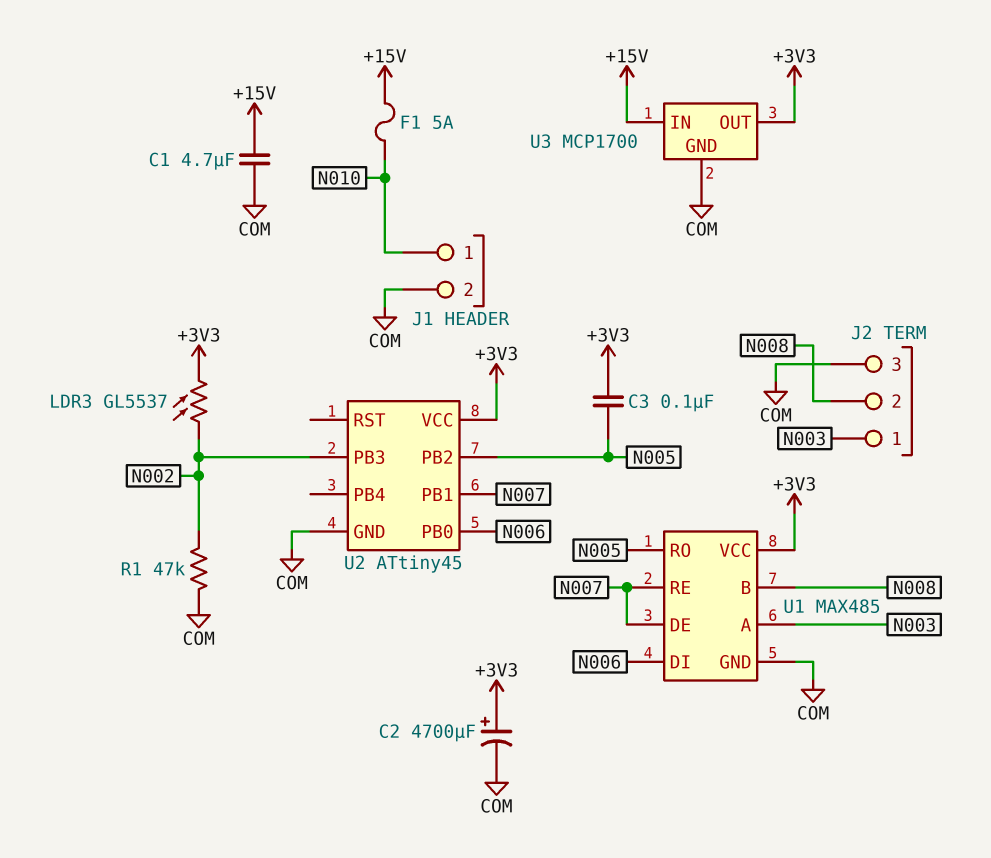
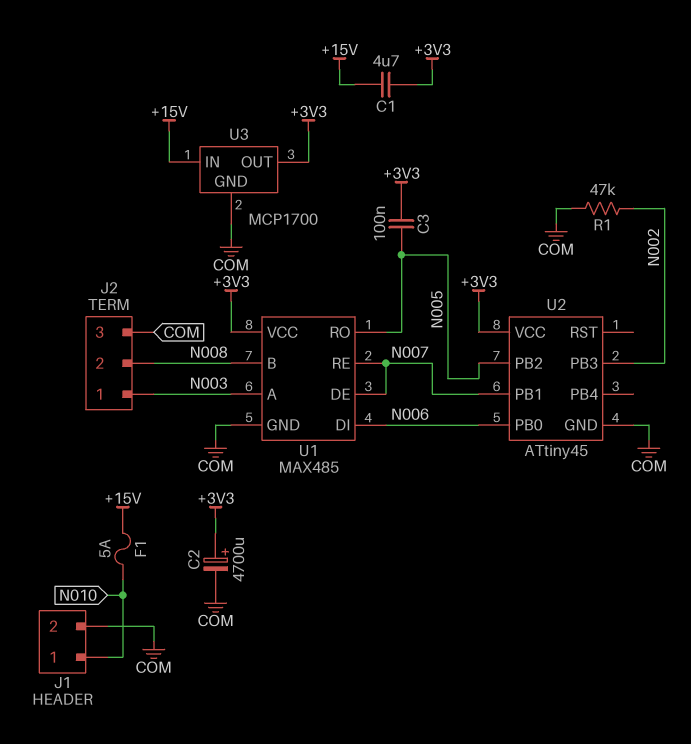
C1: 4.7uF (+15V, COM) -> 4.7uF (+3V3, +15V)
LDR3: GL5537 (+3V3, N002) -> none

